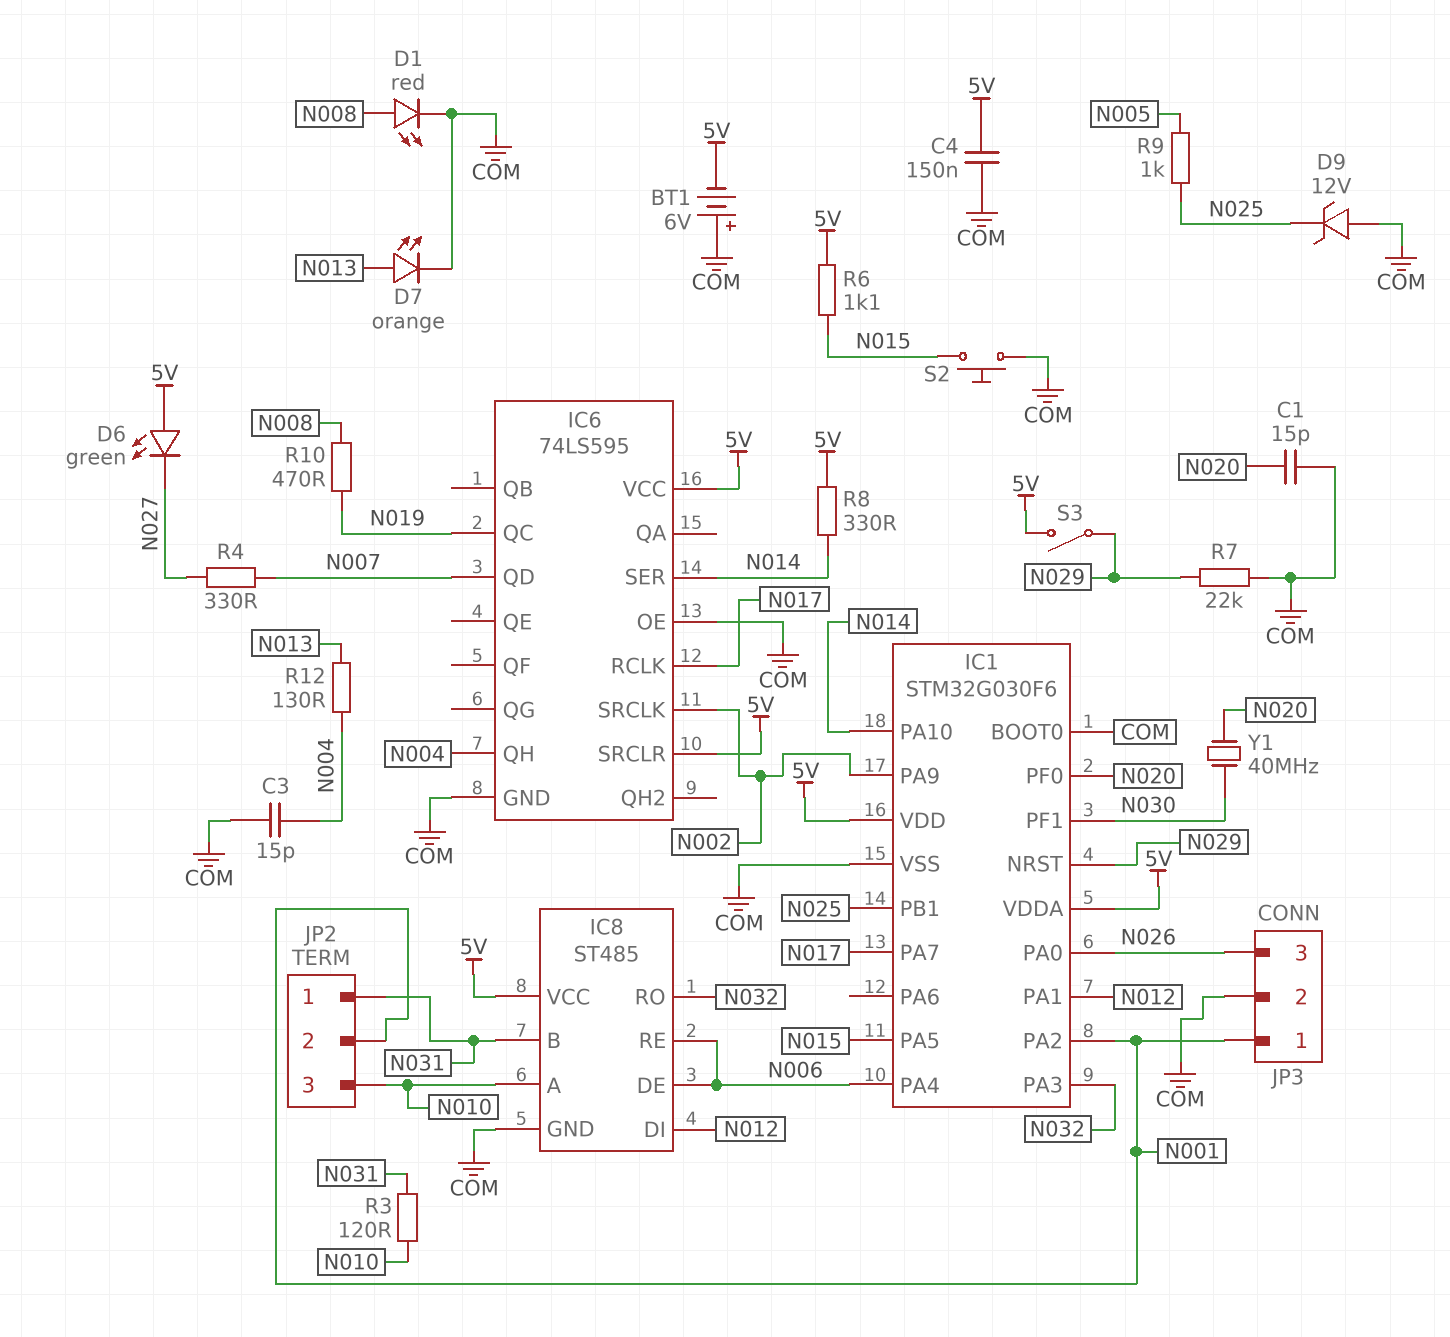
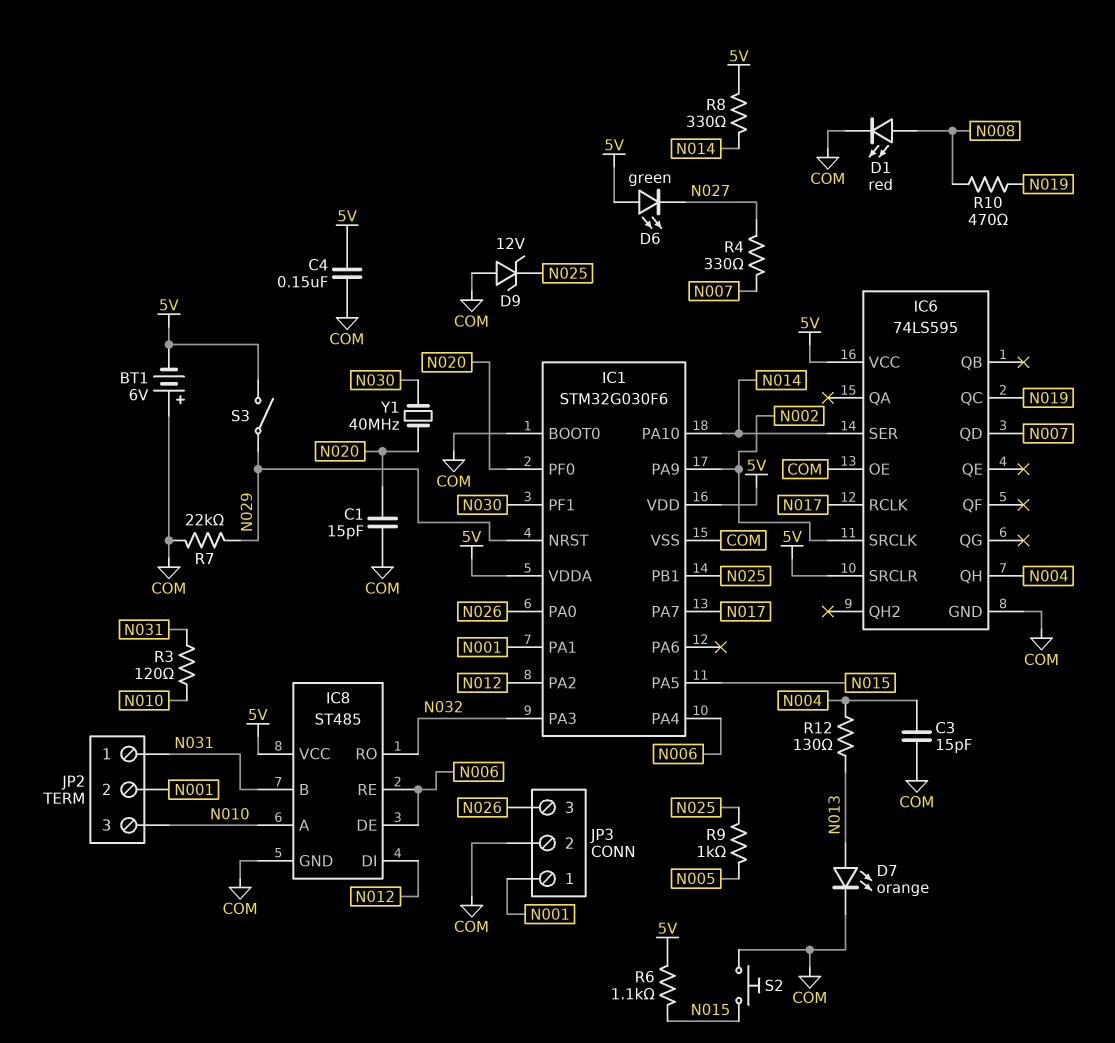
IC1 pin PA1: N012 -> N001
IC1 pin PA2: N001 -> N012

